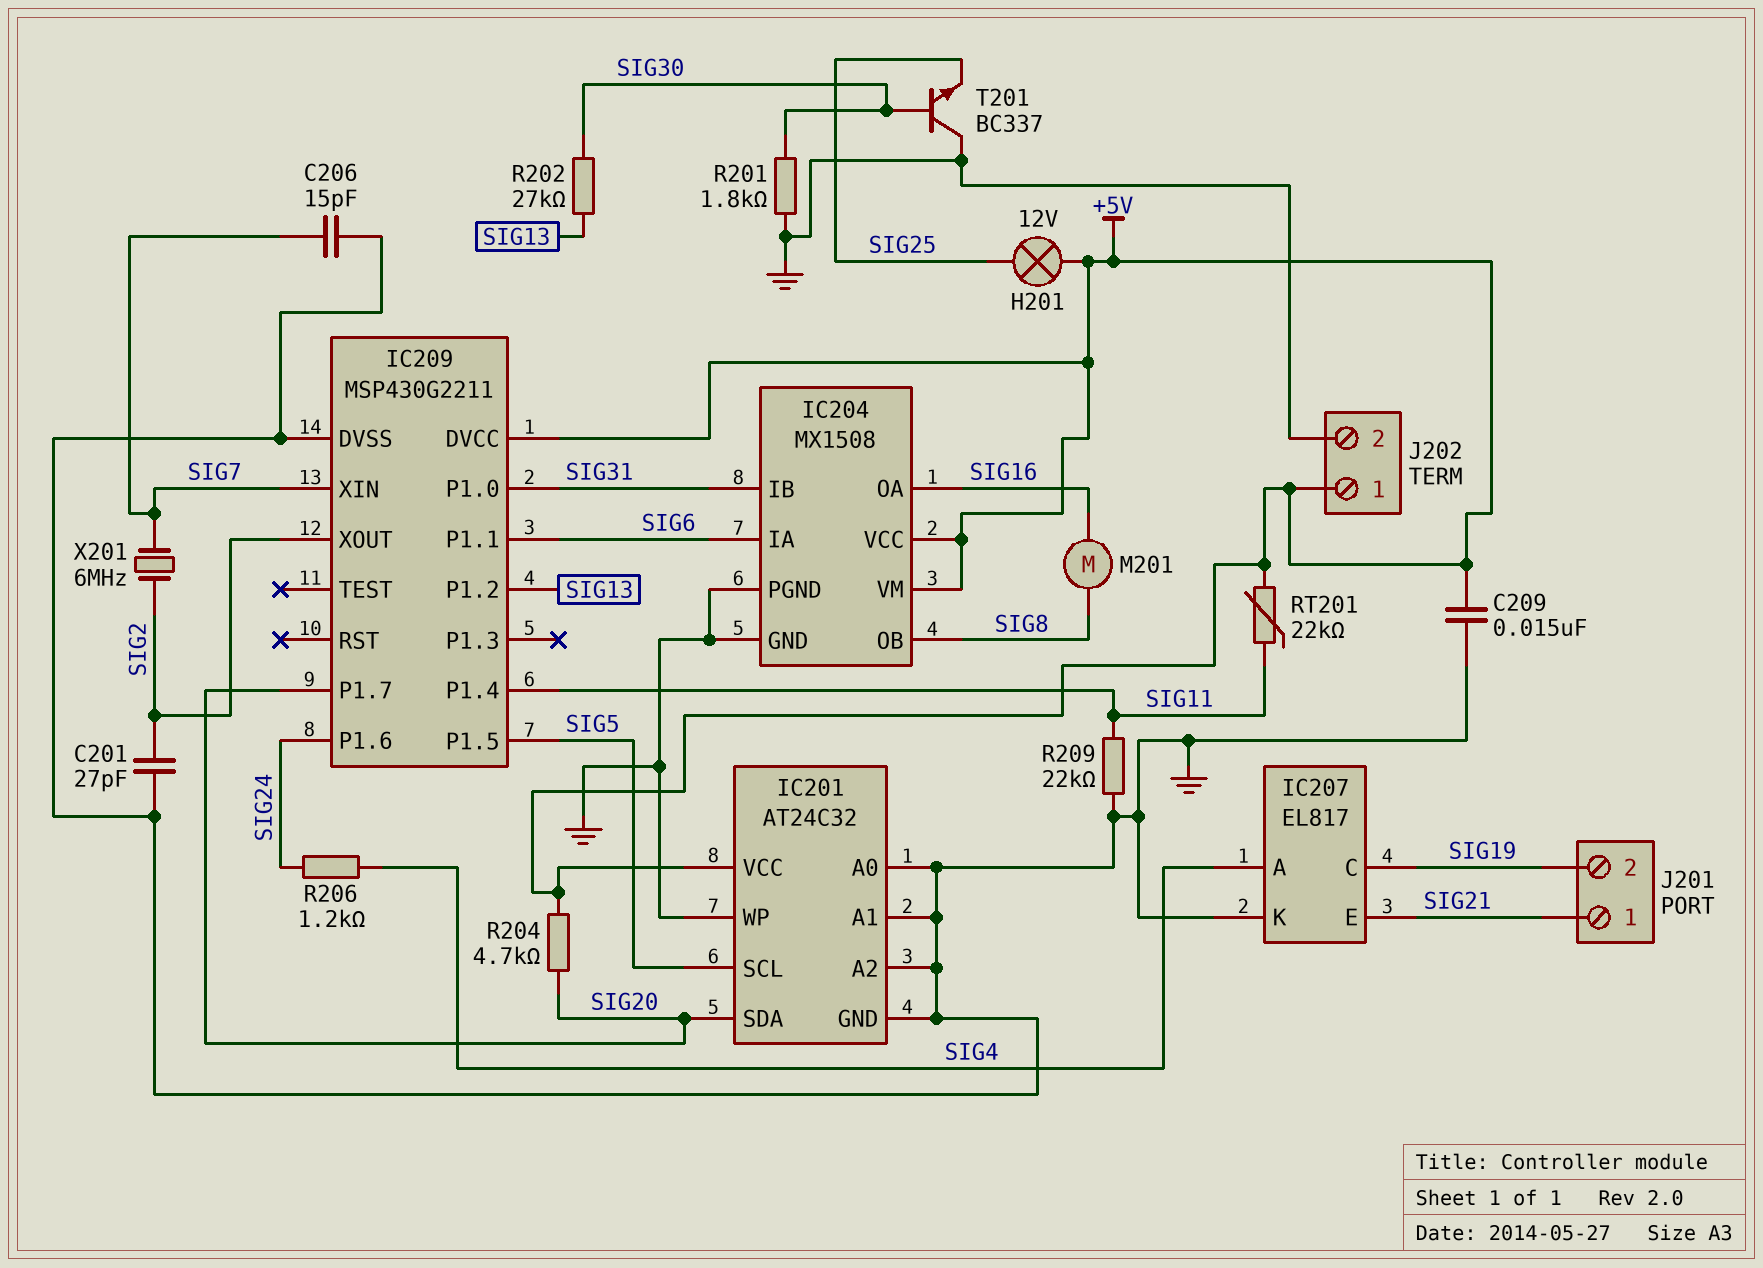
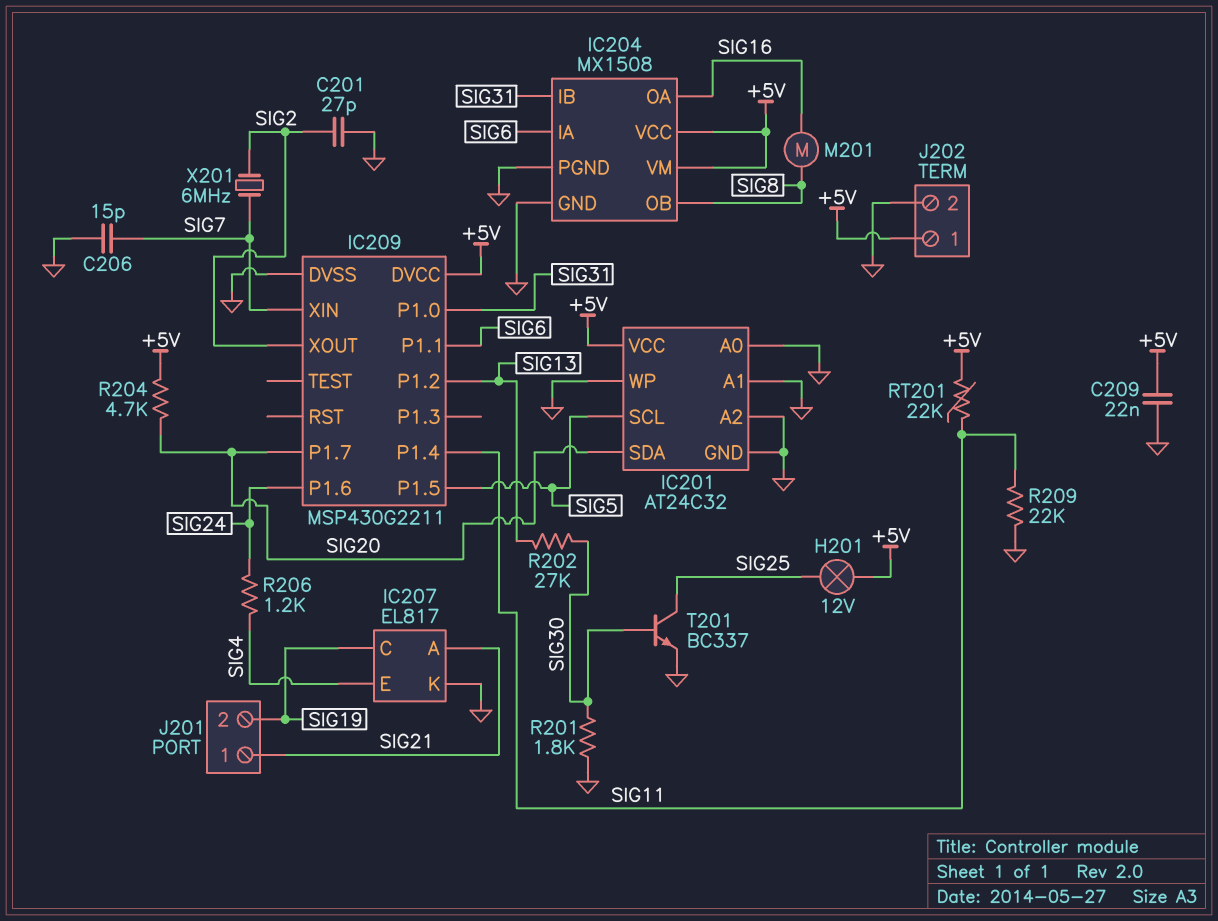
C209: 15nF (+5V, GND) -> 22nF (+5V, GND)
IC207 pin A: SIG4 -> SIG21
IC207 pin E: SIG21 -> SIG4
T201: NPN BC337 (B SIG30, C GND, E SIG25) -> NPN BC337 (B SIG30, C SIG25, E GND)

